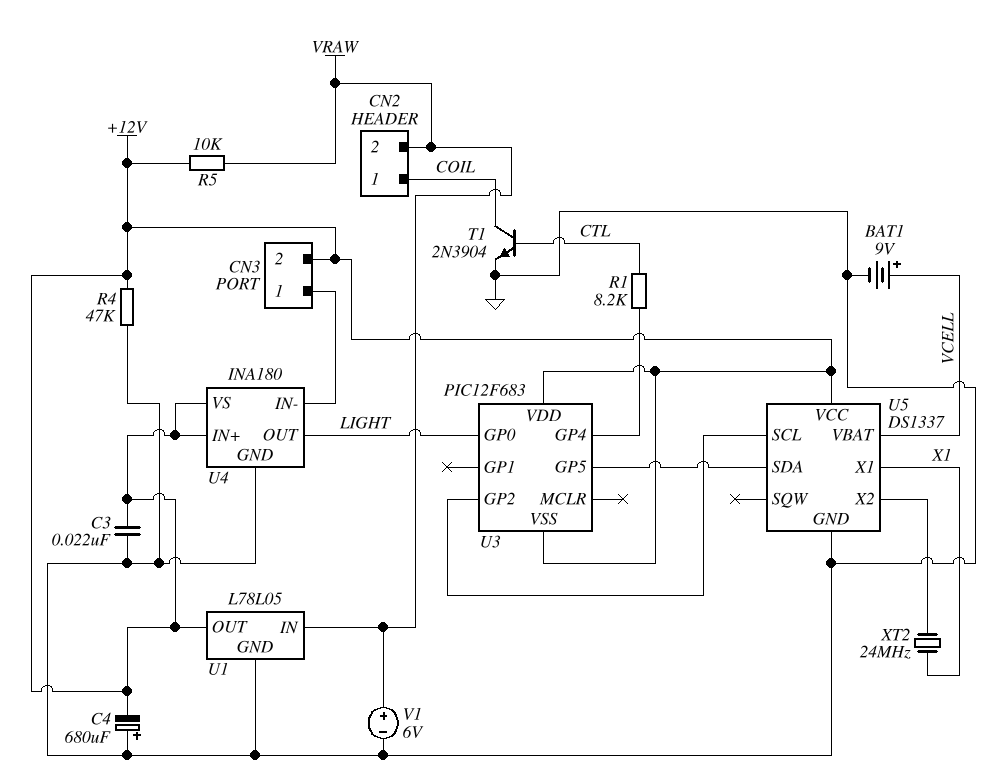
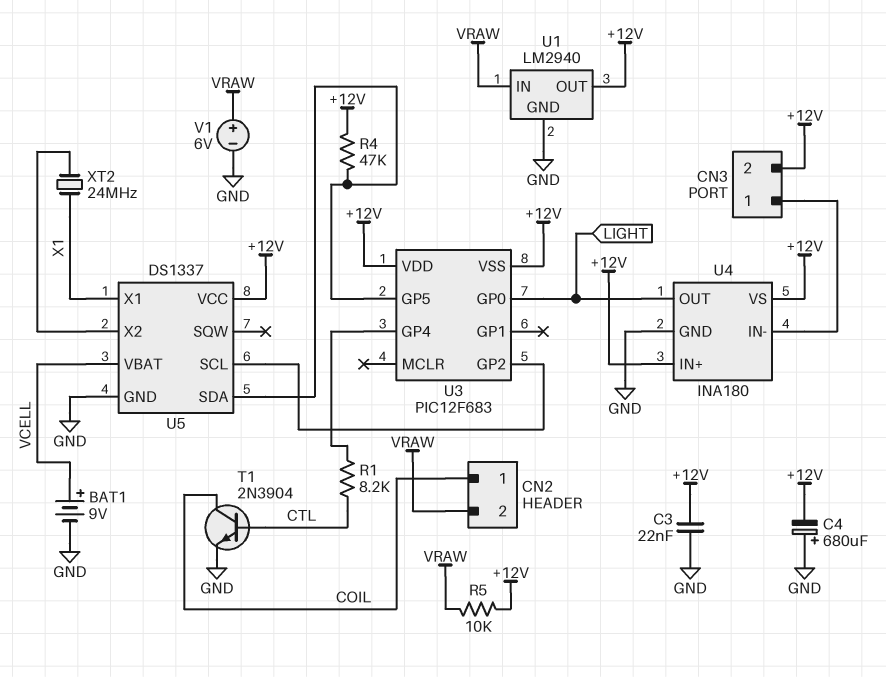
R4: 47k (+12V, GND) -> 47k (+12V, U3/GP5)
U1: L78L05 -> LM2940

